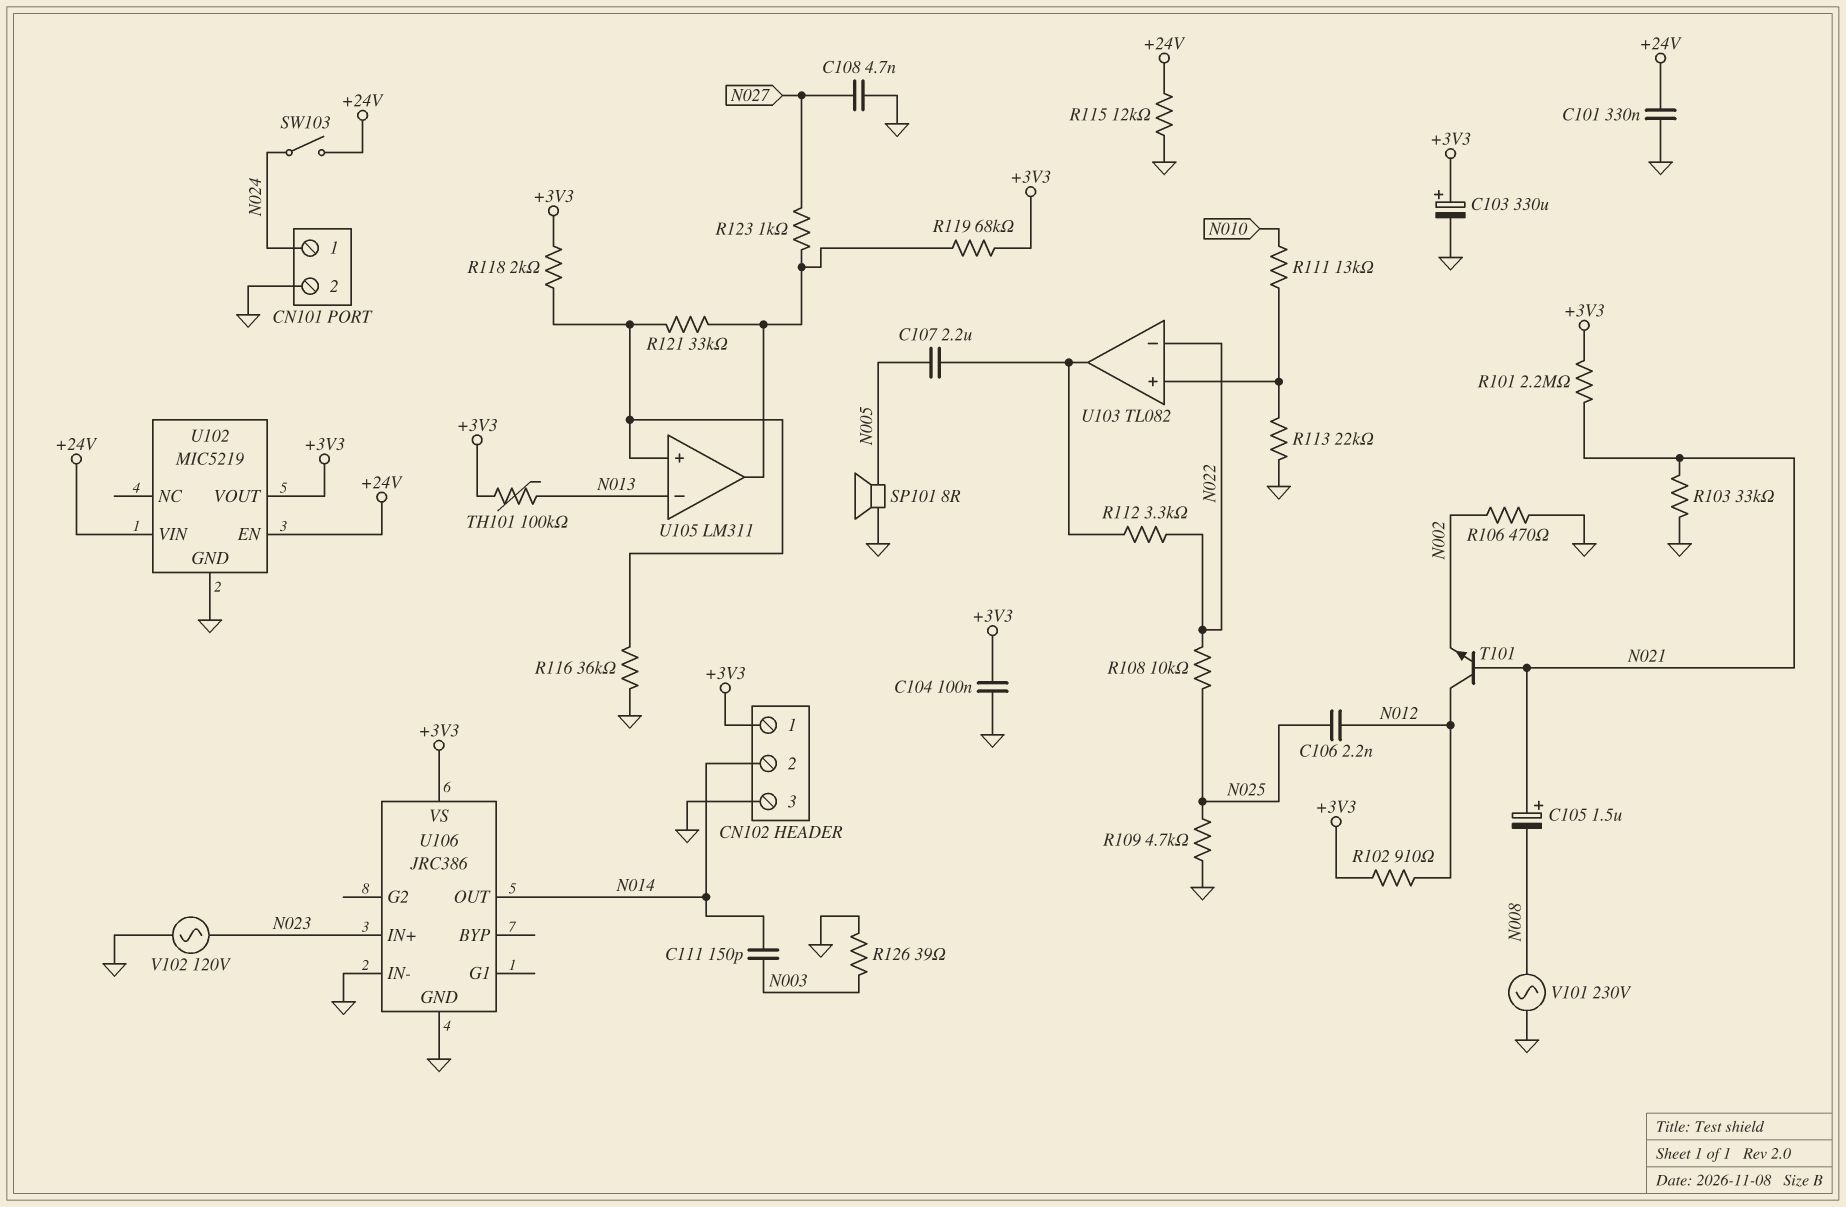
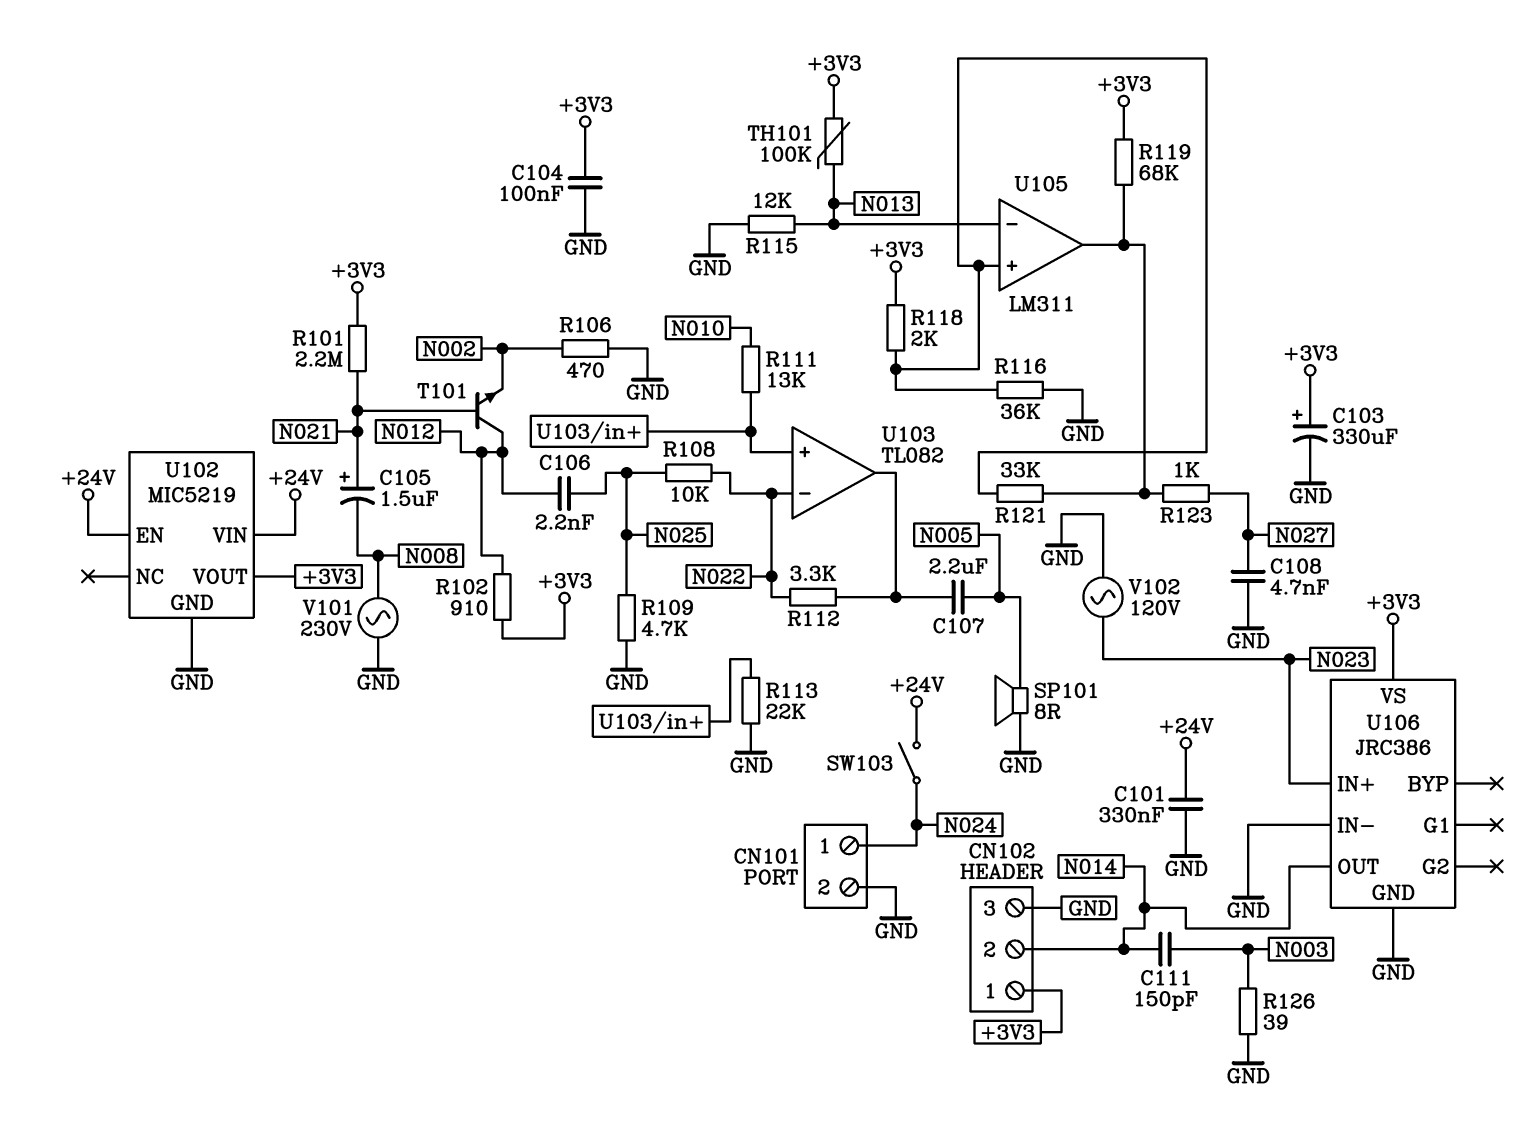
R103: 33k (GND, N021) -> none
R115: 12k (+24V, GND) -> 12k (GND, N013)

